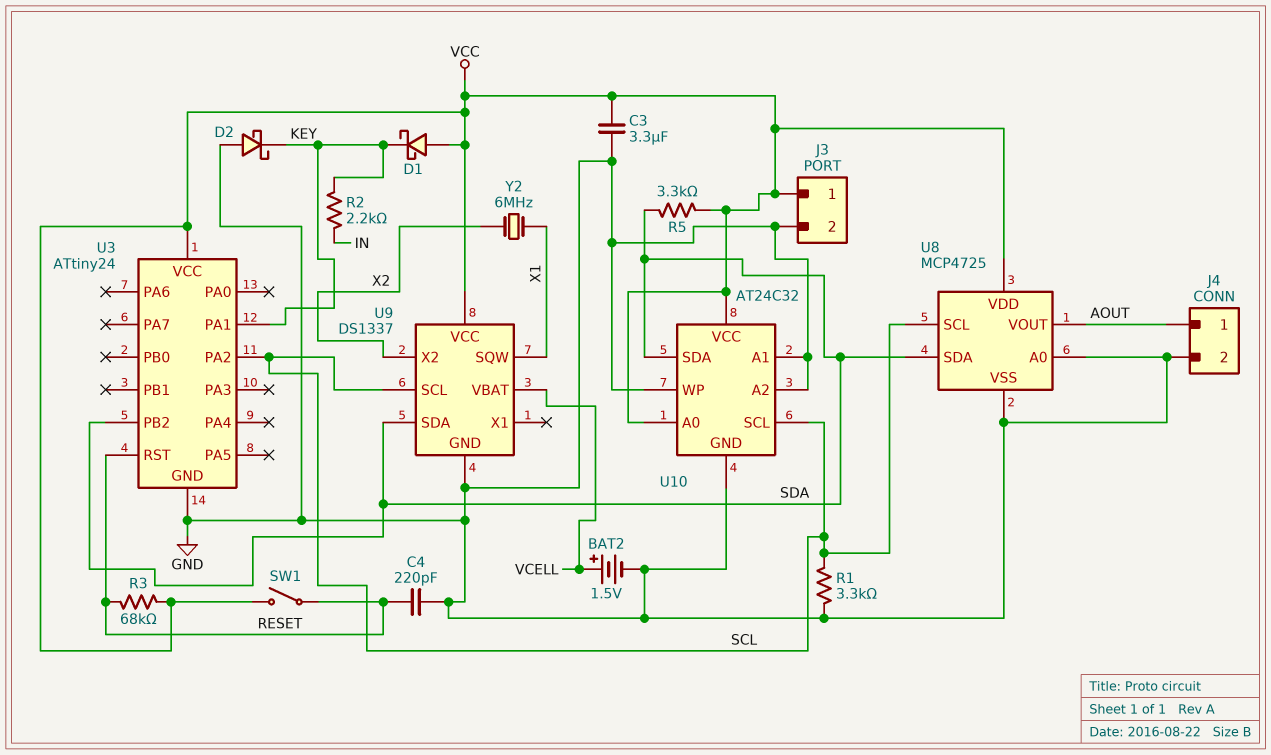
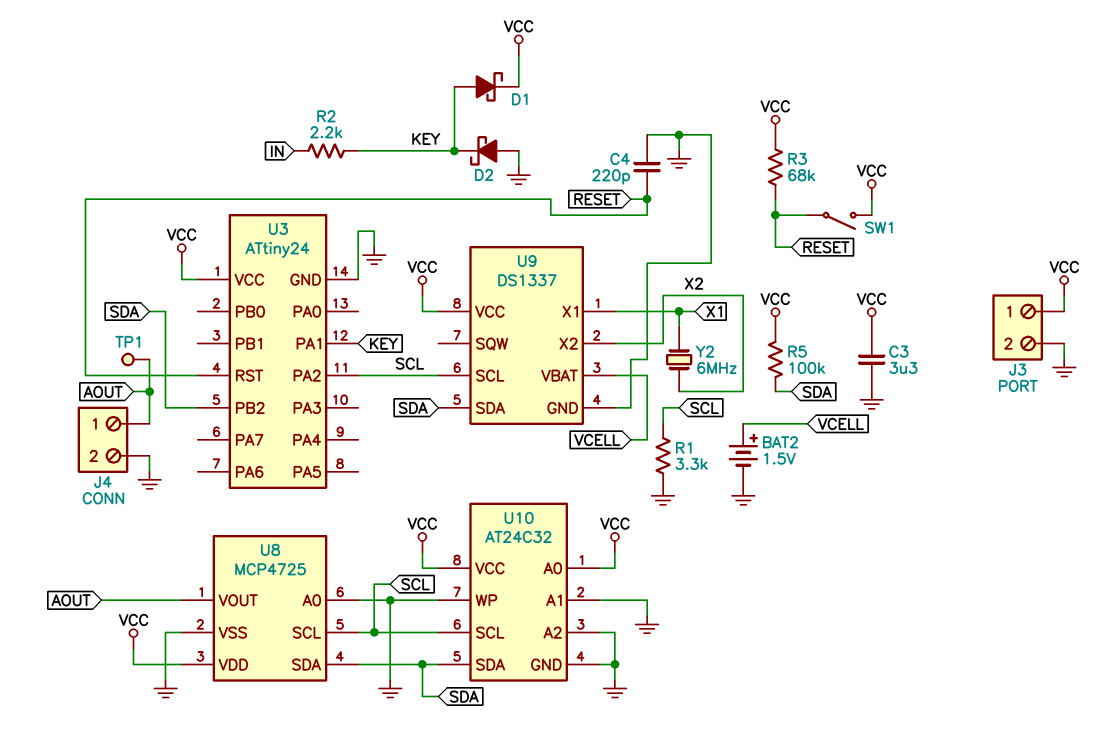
D1: schottky (A VCC, K KEY) -> schottky (A KEY, K VCC)
R5: 3.3k (SDA, VCC) -> 100k (SDA, VCC)
TP1: none -> test point (AOUT)
U9 pin SQW: X1 -> none
U9 pin X1: none -> X1

